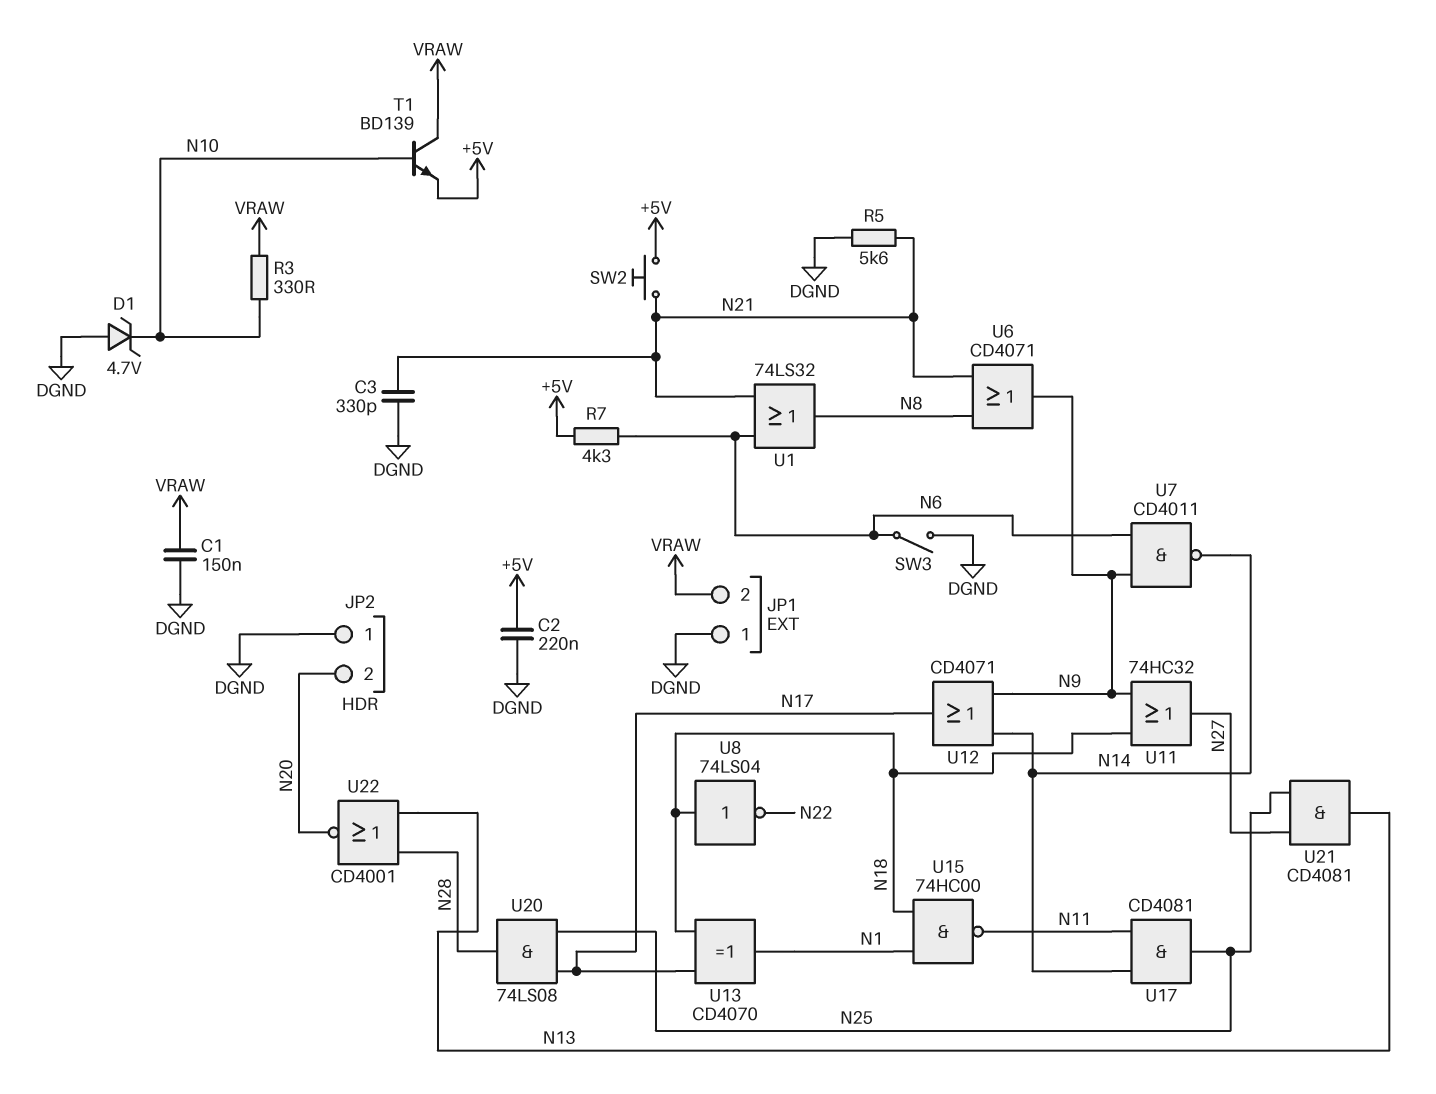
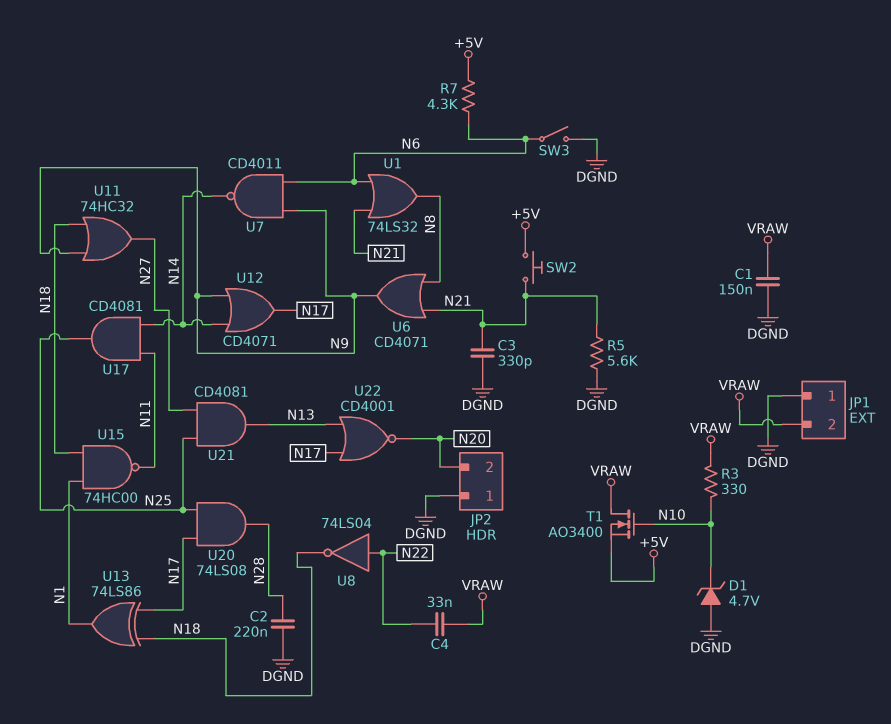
C2: 220nF (+5V, DGND) -> 220nF (DGND, N28)
C4: none -> 33nF (N22, VRAW)
T1: NPN BD139 (B N10, C VRAW, E +5V) -> NMOS AO3400 (G N10, D VRAW, S +5V)
U8: NOT 74LS04 (in N18, out N22) -> NOT 74LS04 (in N22, out N18)
U13: XOR CD4070 (in N17, in N18, out N1) -> XOR 74LS86 (in N17, in N18, out N1)
U22: NOR CD4001 (in N13, in N28, out N20) -> NOR CD4001 (in N13, in N17, out N20)

